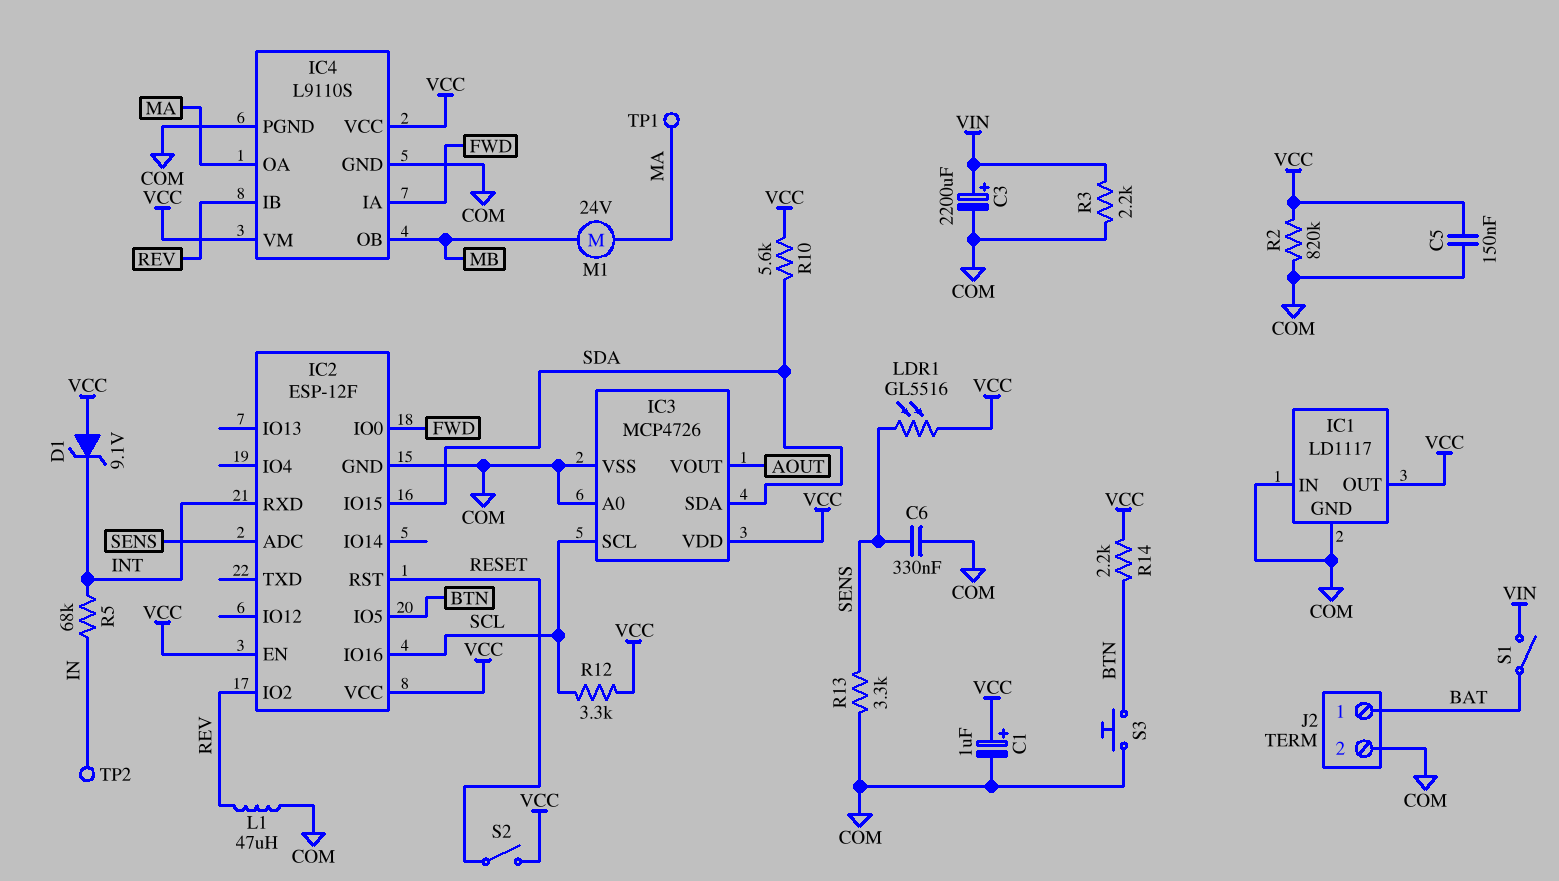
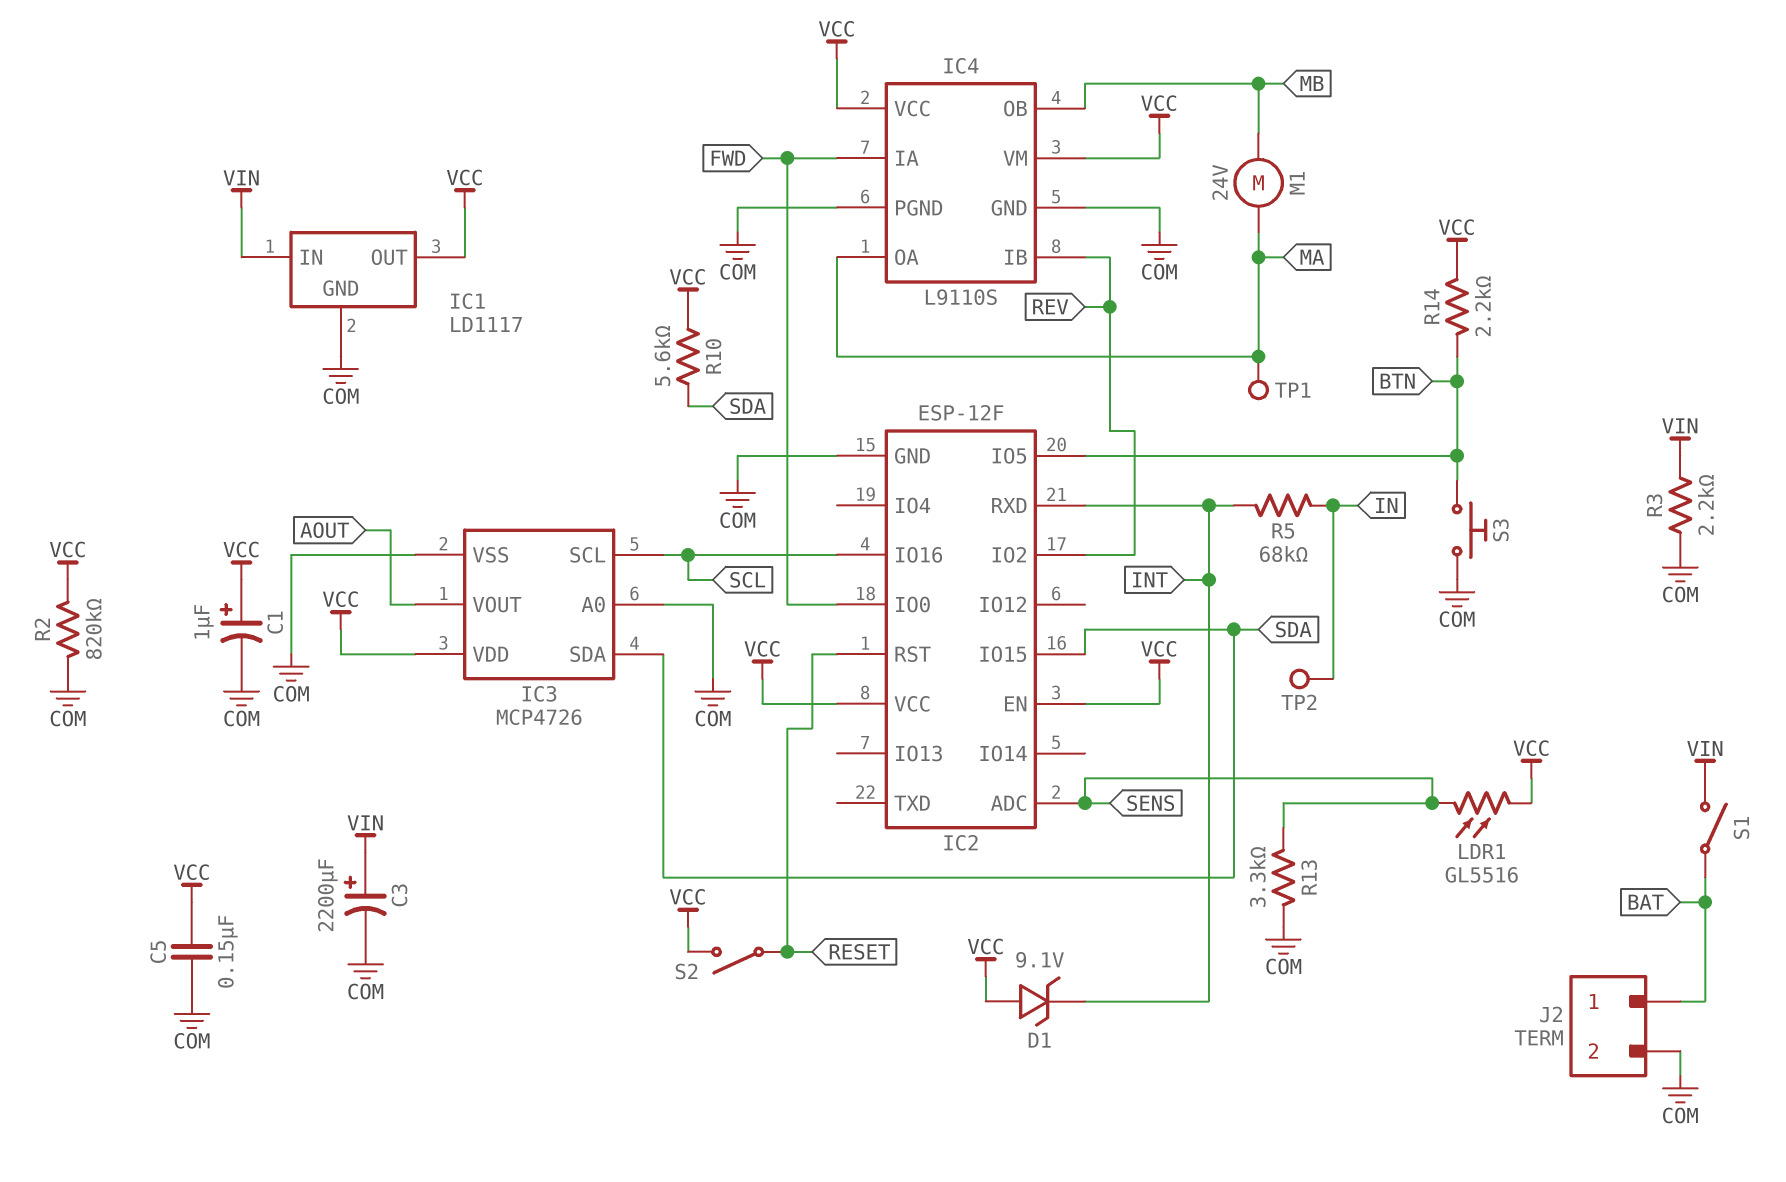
C6: 330nF (COM, SENS) -> none
IC1 pin IN: COM -> VIN
L1: 47uH (COM, REV) -> none
R12: 3.3k (SCL, VCC) -> none

